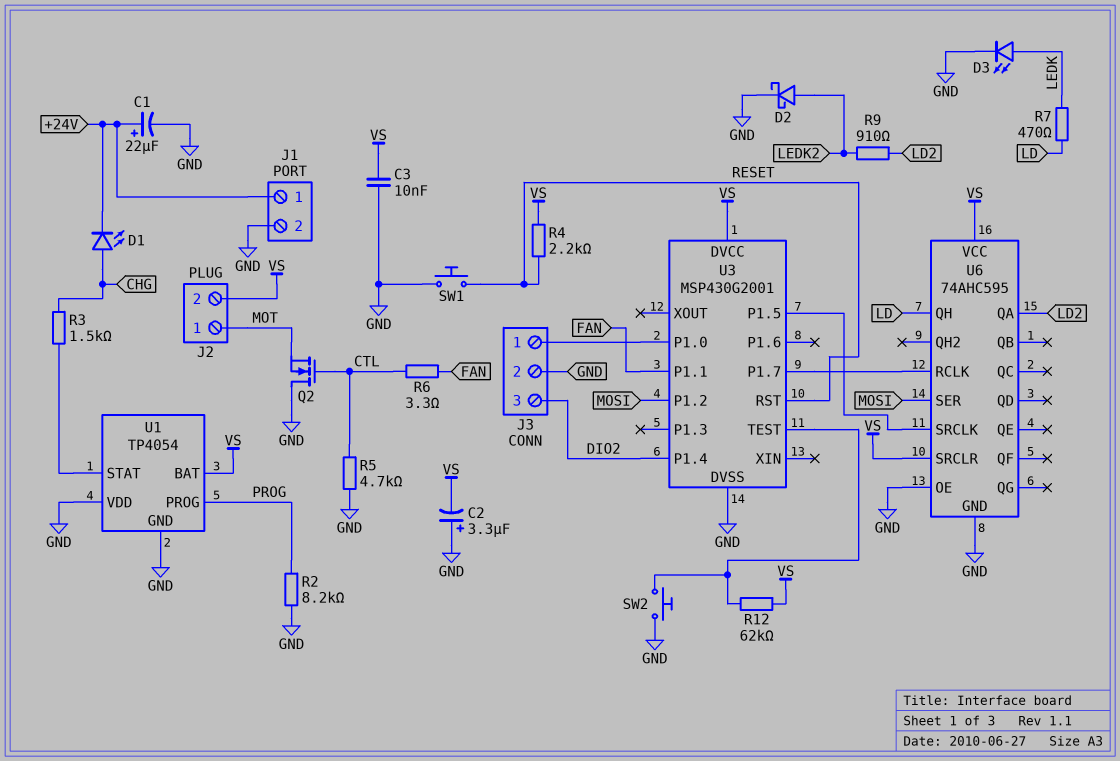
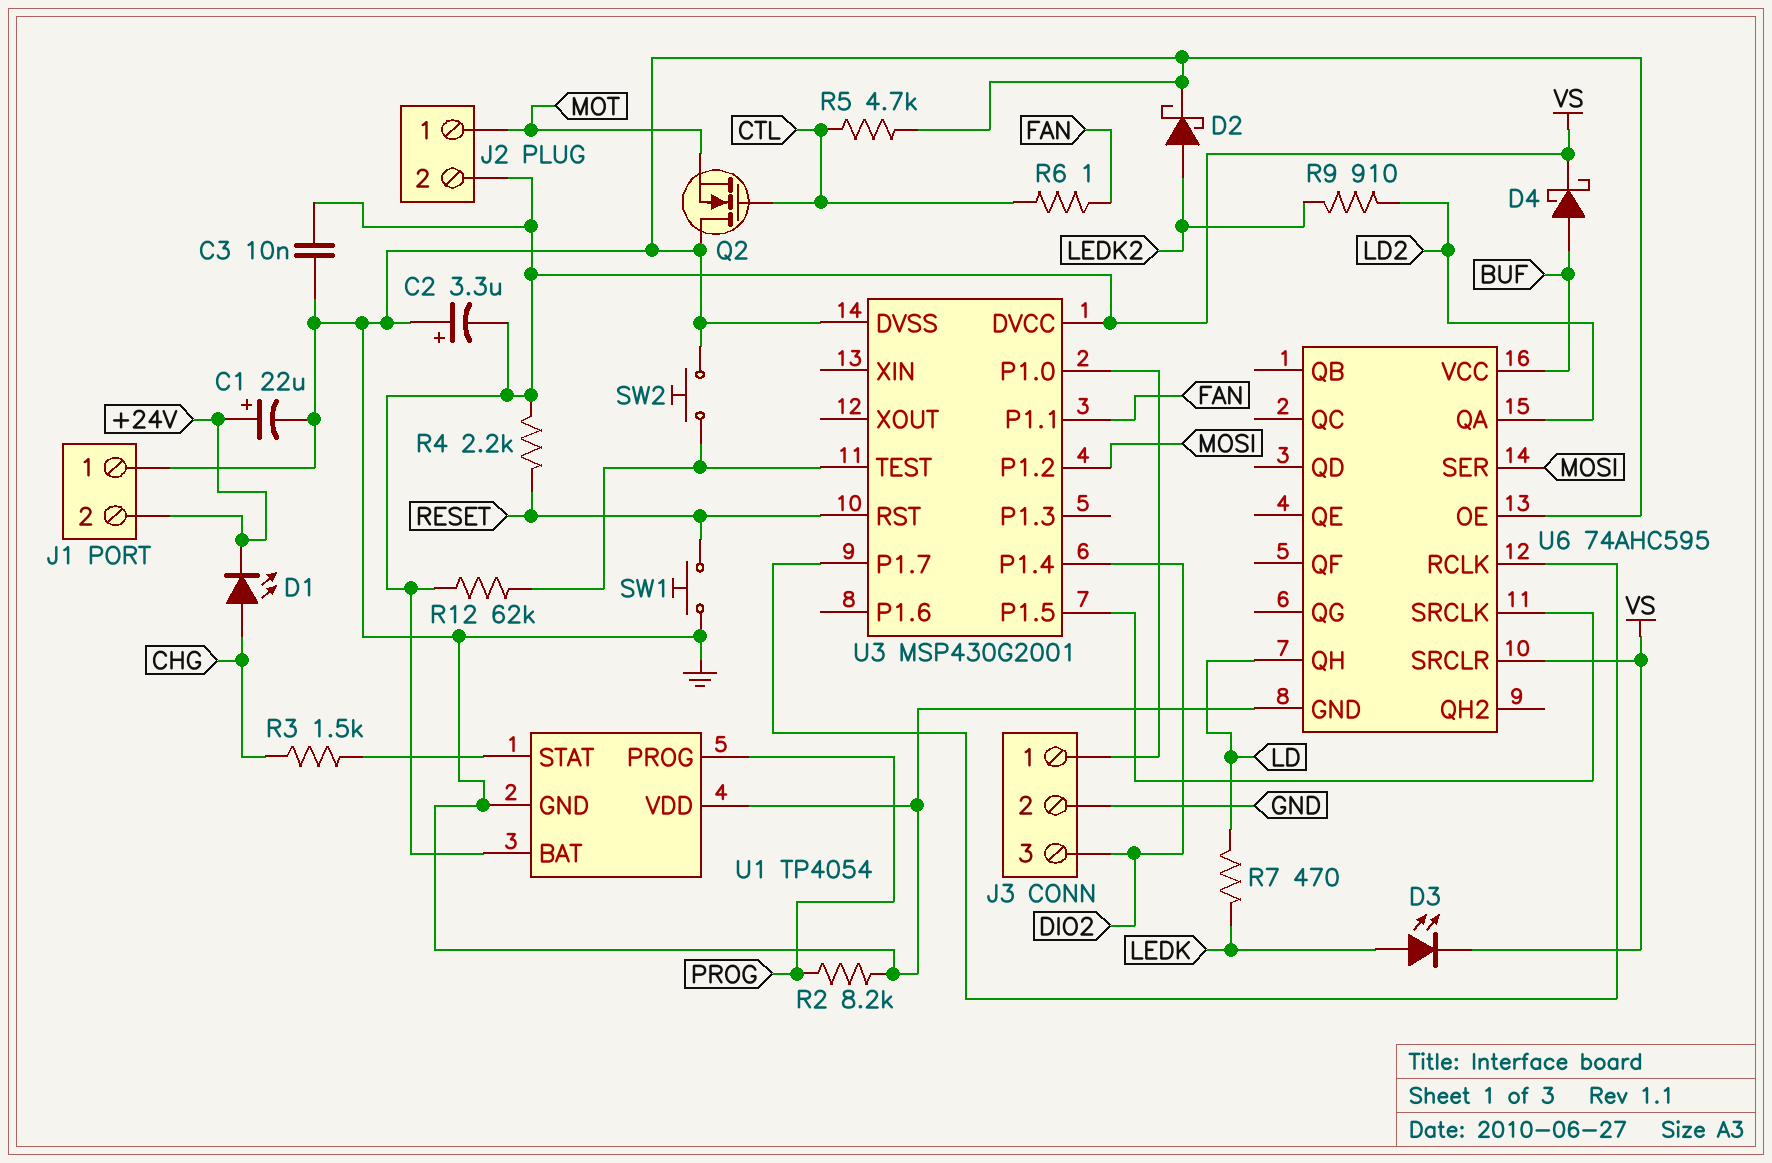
D3: LED (A LEDK, K GND) -> LED (A LEDK, K VS)
D4: none -> schottky (A BUF, K VS)
J1 pin 1: +24V -> GND
J1 pin 2: GND -> +24V
R6: 3.3 (CTL, FAN) -> 1 (CTL, FAN)
U6 pin VCC: VS -> BUF

